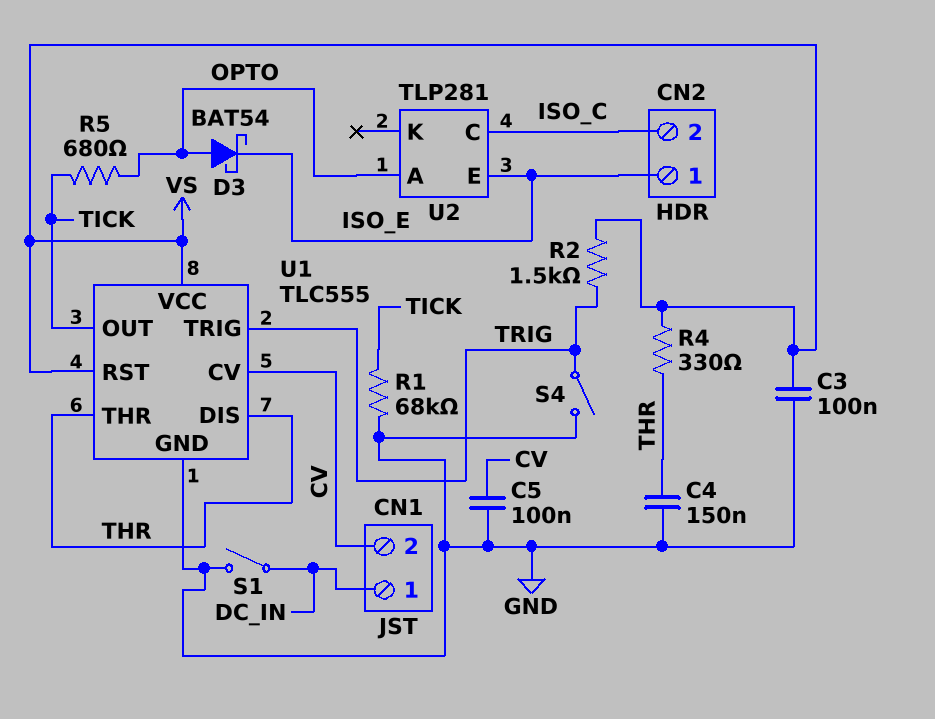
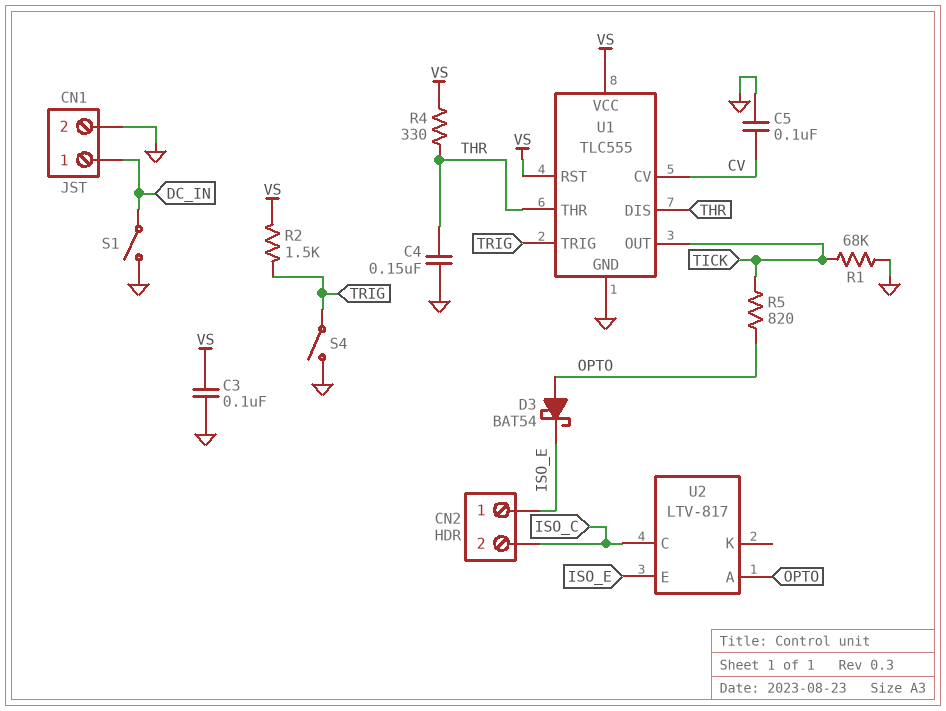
CN1 pin 2: CV -> GND
R5: 680 (OPTO, TICK) -> 820 (OPTO, TICK)
U2: TLP281 -> LTV-817

